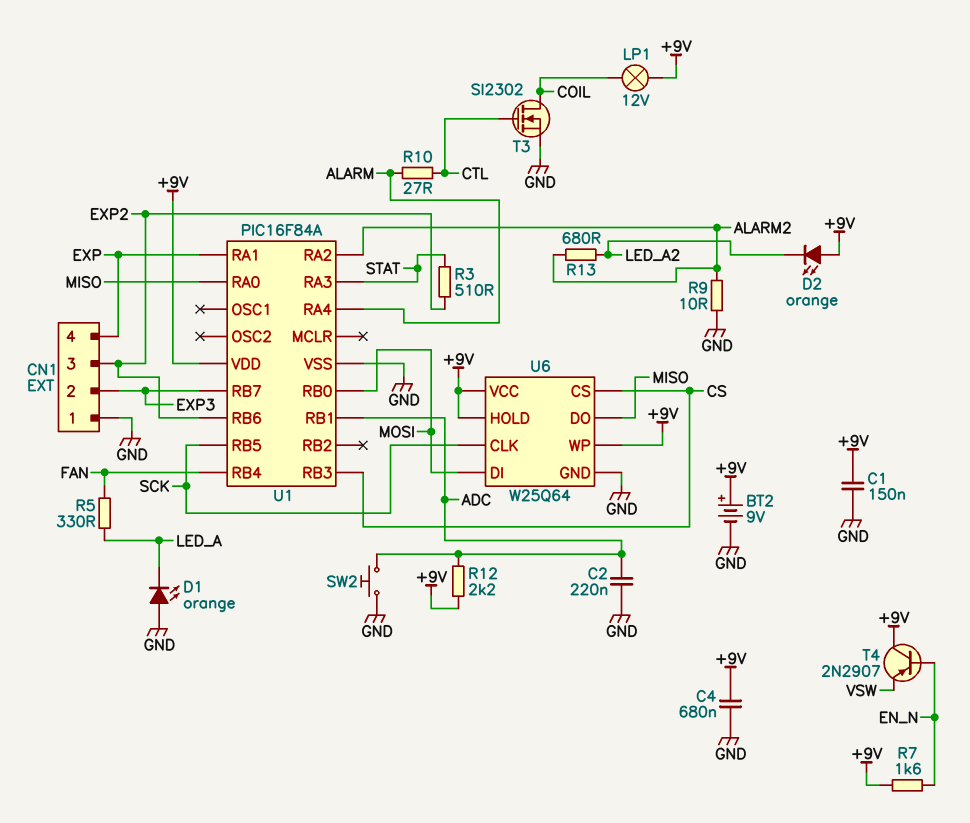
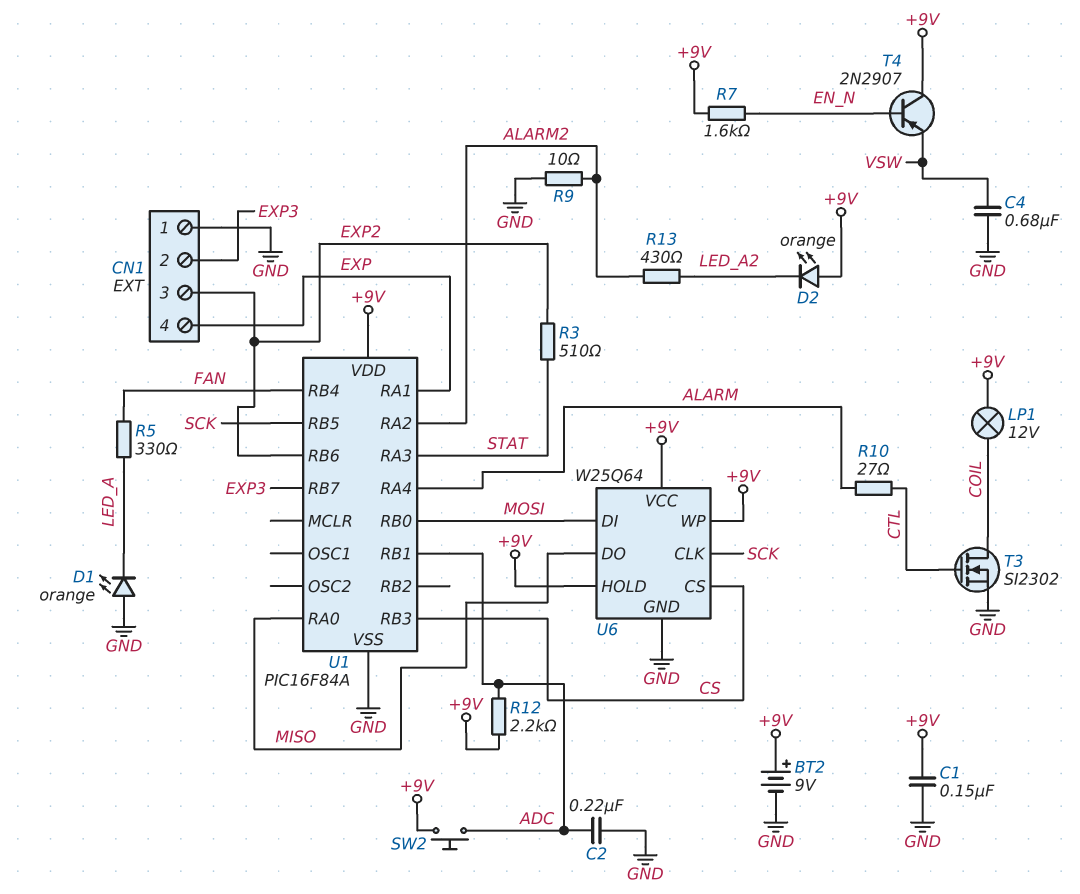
C4: 680nF (+9V, GND) -> 680nF (GND, VSW)
R13: 680 (ALARM2, LED_A2) -> 430 (ALARM2, LED_A2)
SW2: button (ADC, GND) -> button (+9V, ADC)

